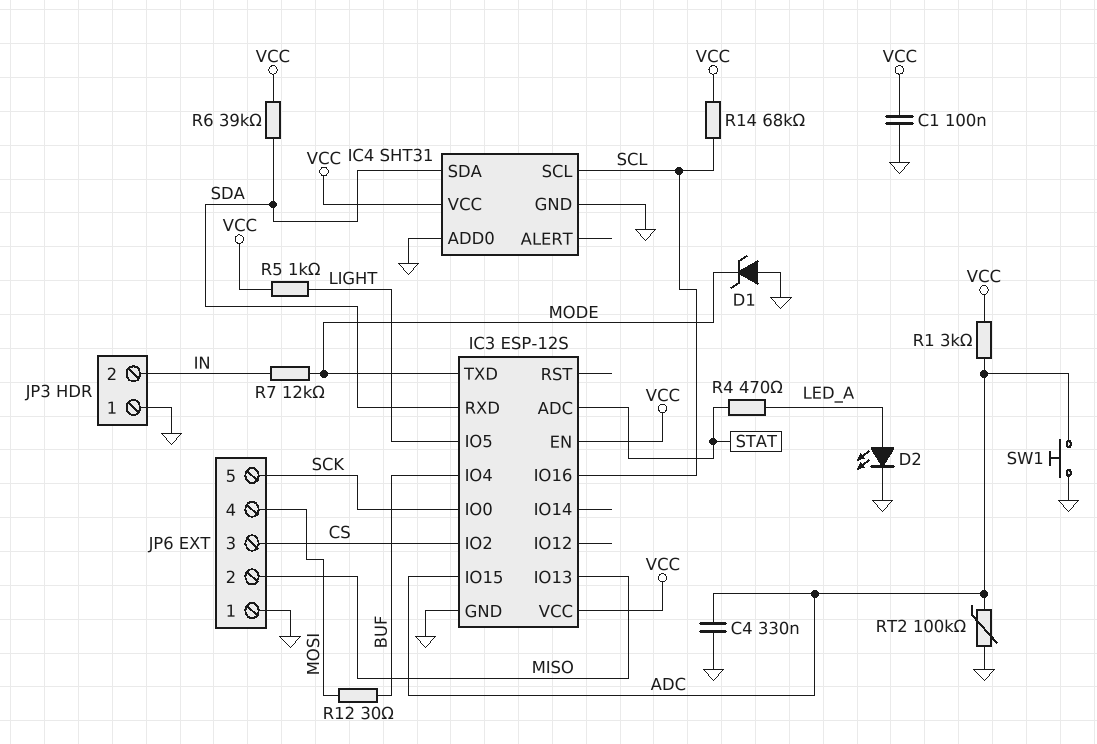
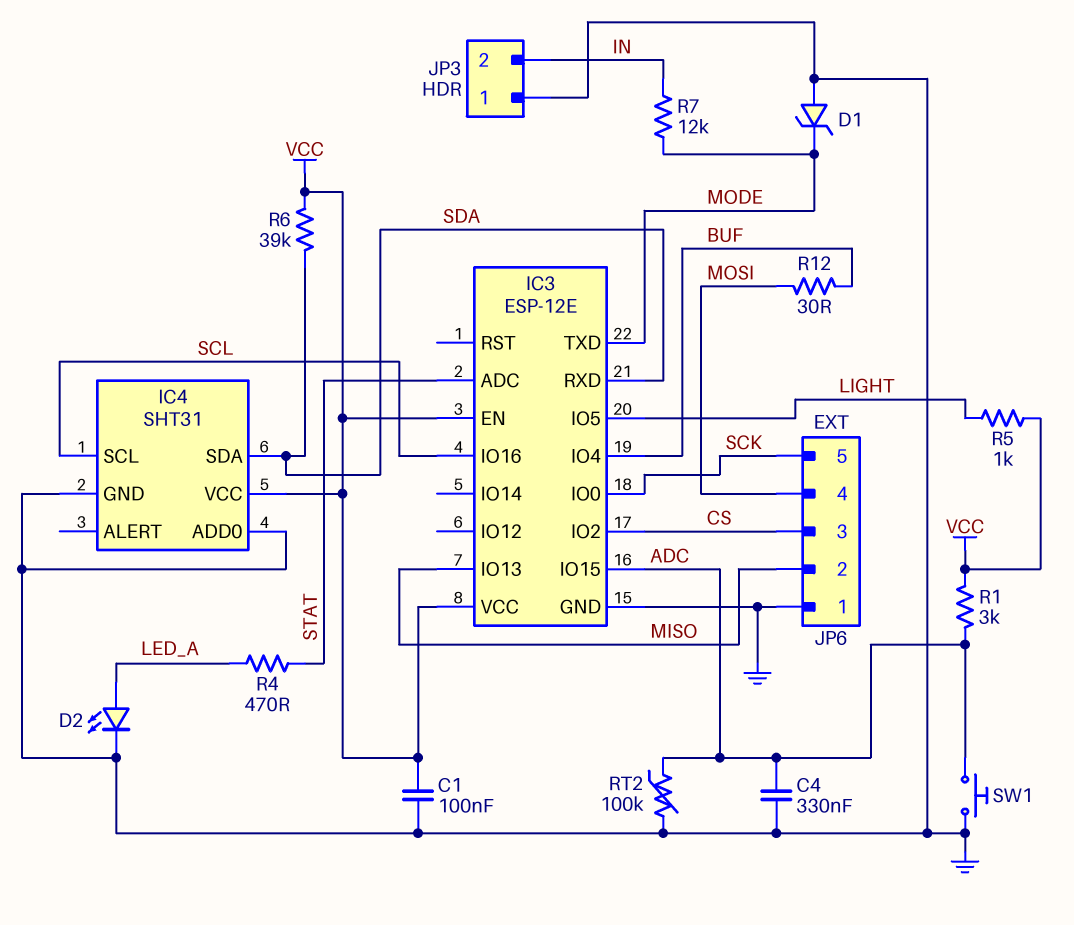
IC3: ESP-12S -> ESP-12E
R14: 68k (SCL, VCC) -> none

